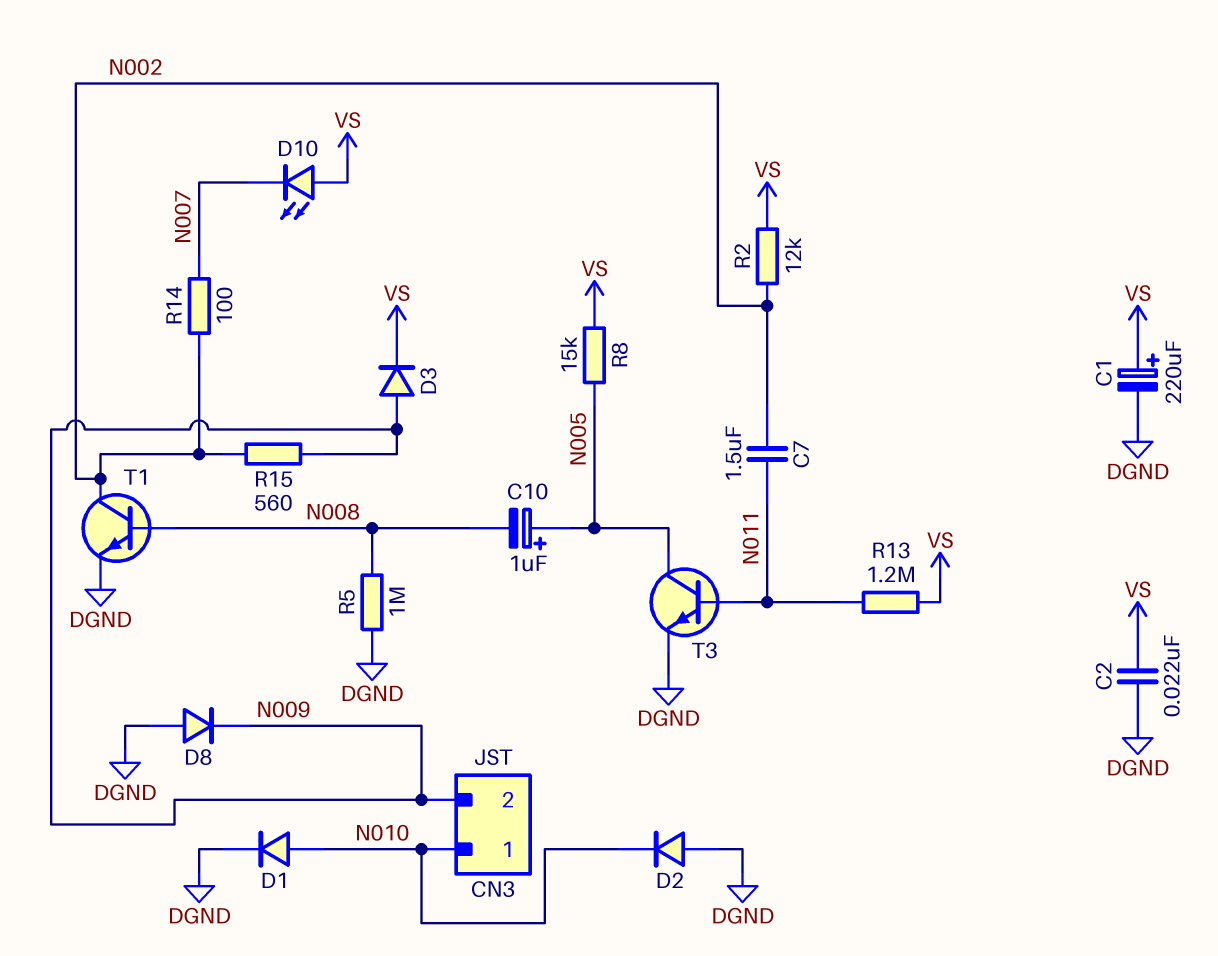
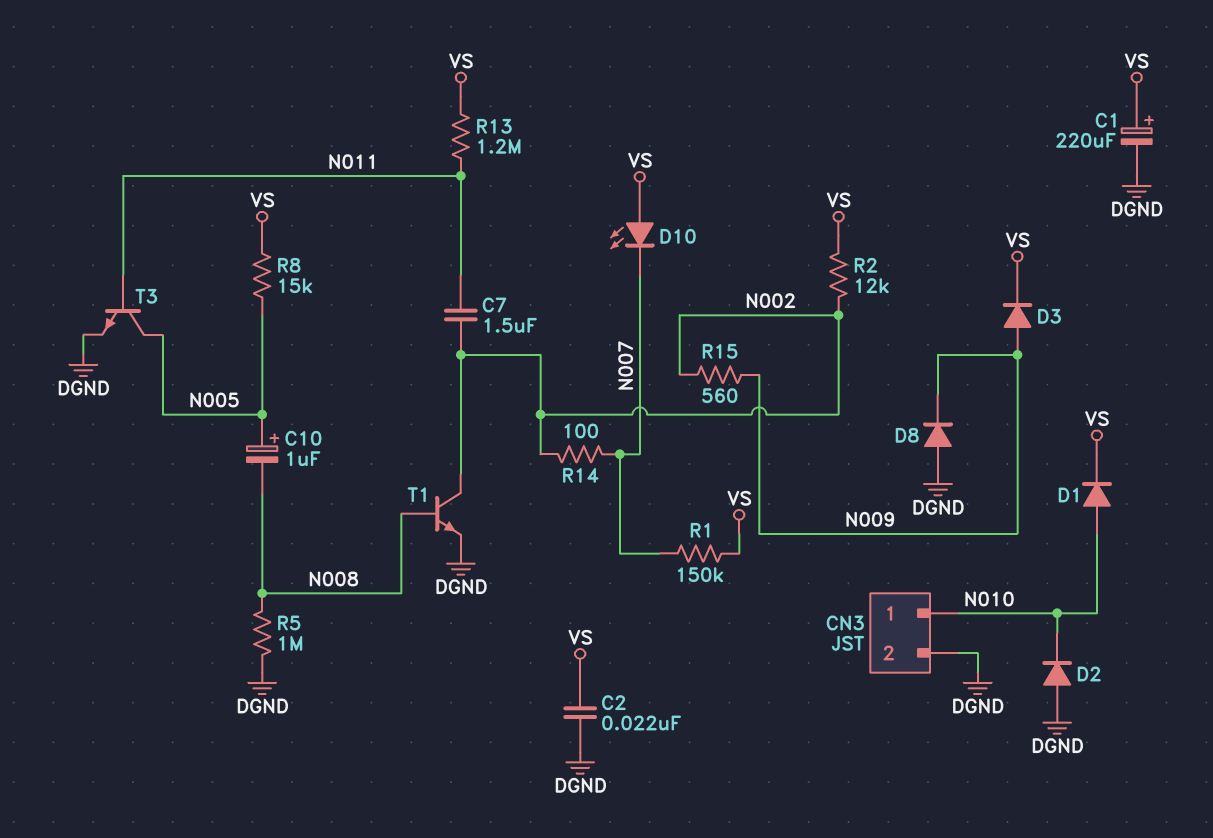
CN3 pin 2: N009 -> DGND
D1: diode (A N010, K DGND) -> diode (A N010, K VS)
R1: none -> 150k (N007, VS)

